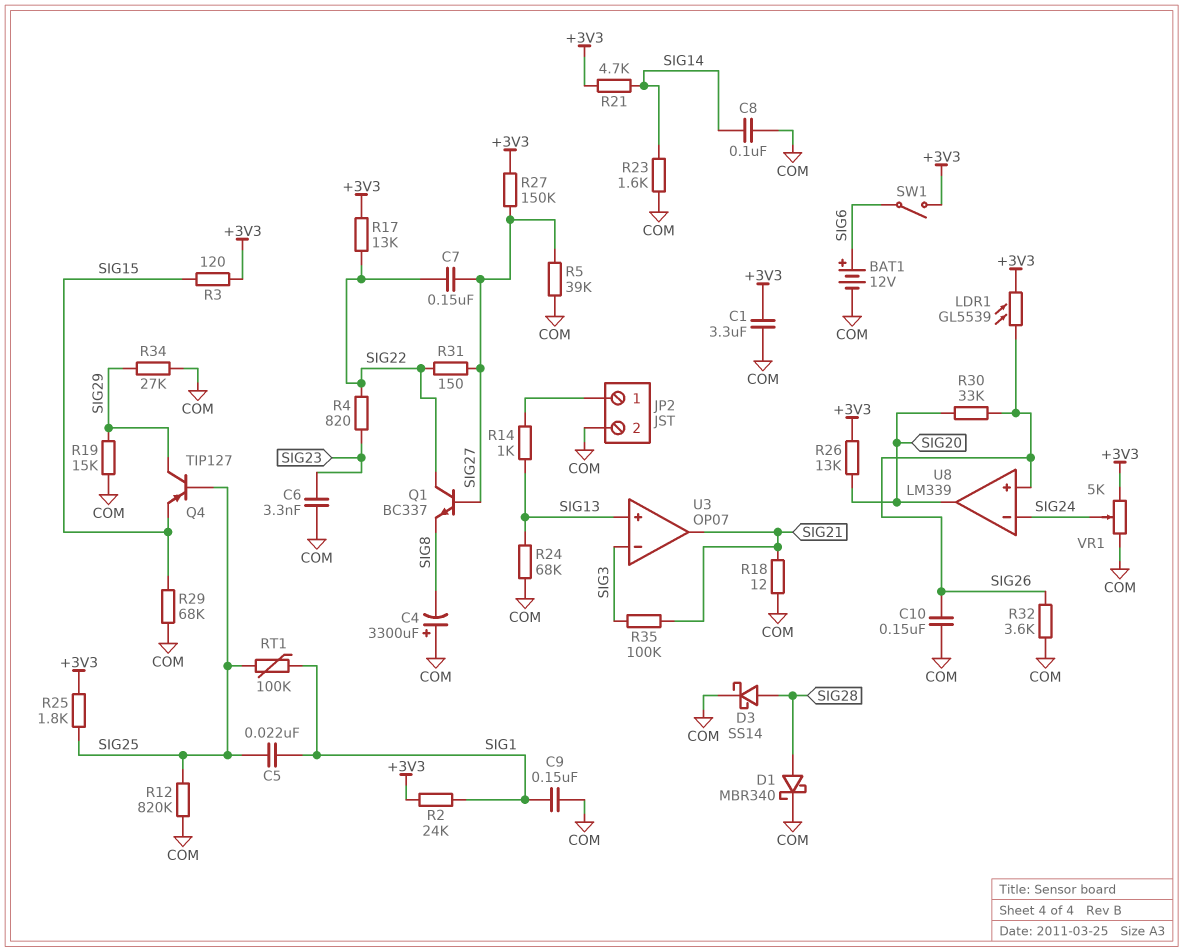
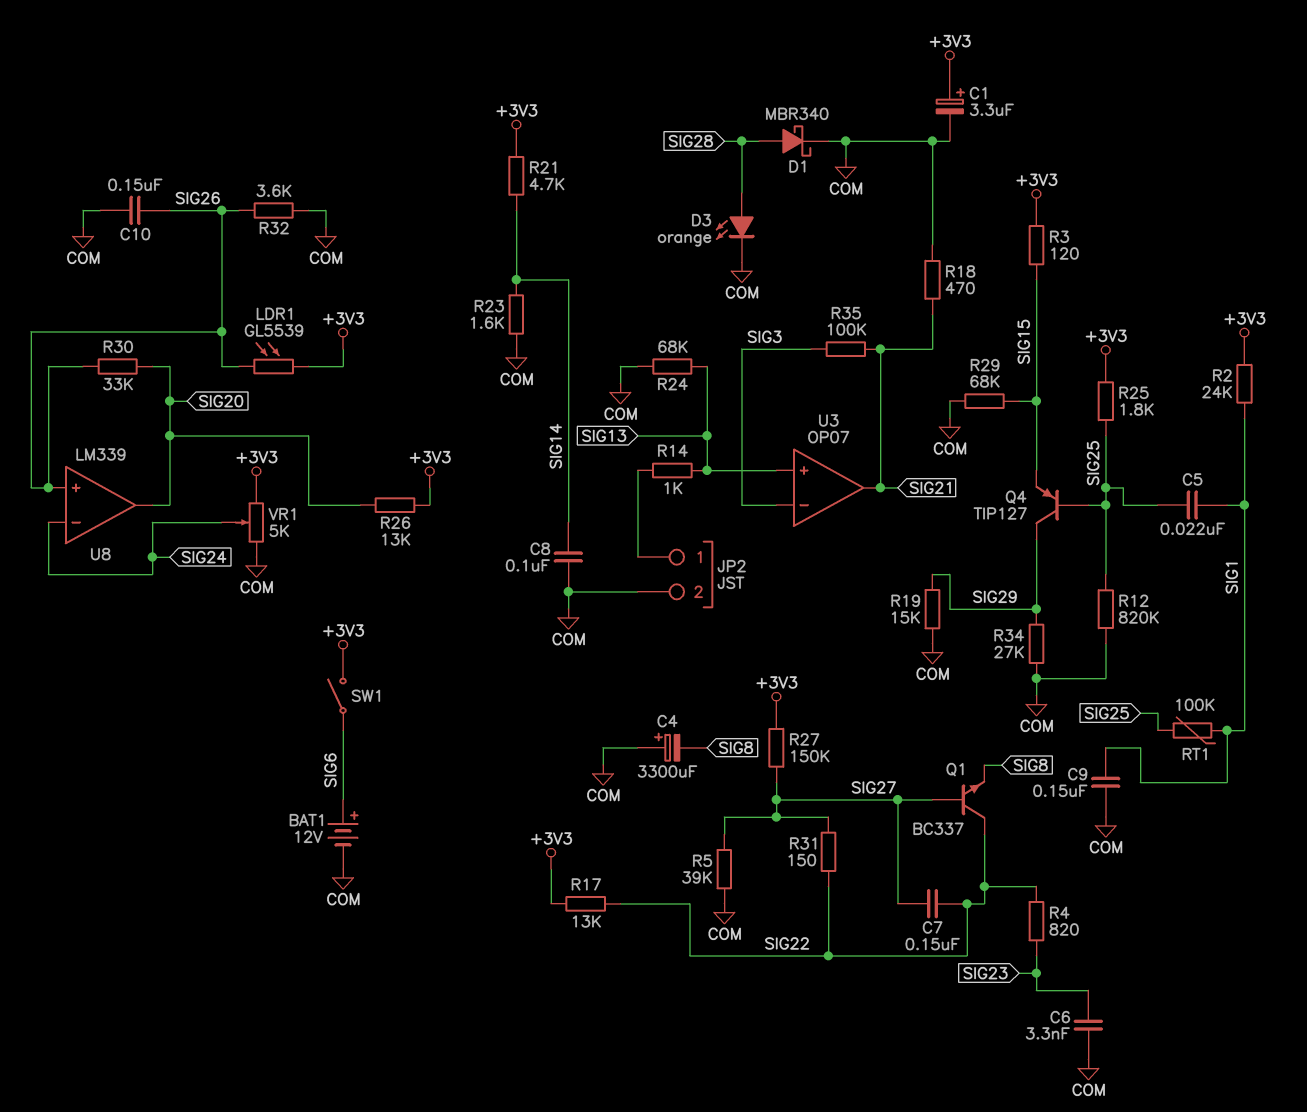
C1: 3.3uF (+3V3, COM) -> 3.3uF (plus +3V3, minus COM)
D3: schottky SS14 (A SIG28, K COM) -> LED orange (A SIG28, K COM)
R18: 12 (COM, SIG21) -> 470 (COM, SIG21)

